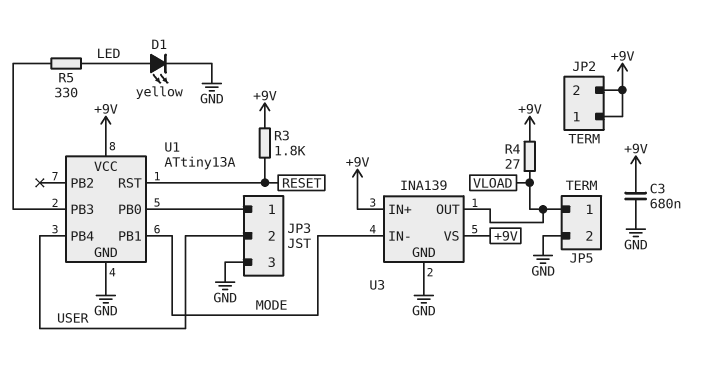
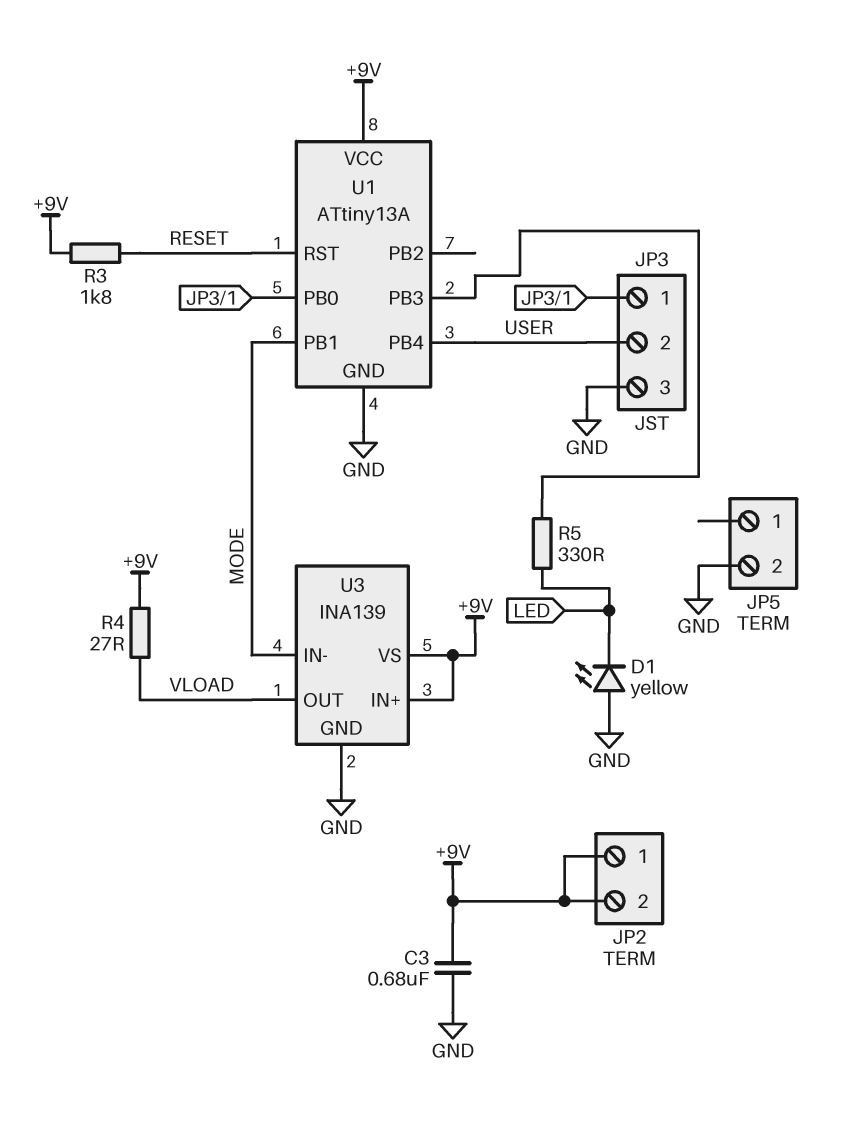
D1: LED yellow (A LED, K GND) -> LED yellow (A GND, K LED)
JP5 pin 1: VLOAD -> none

